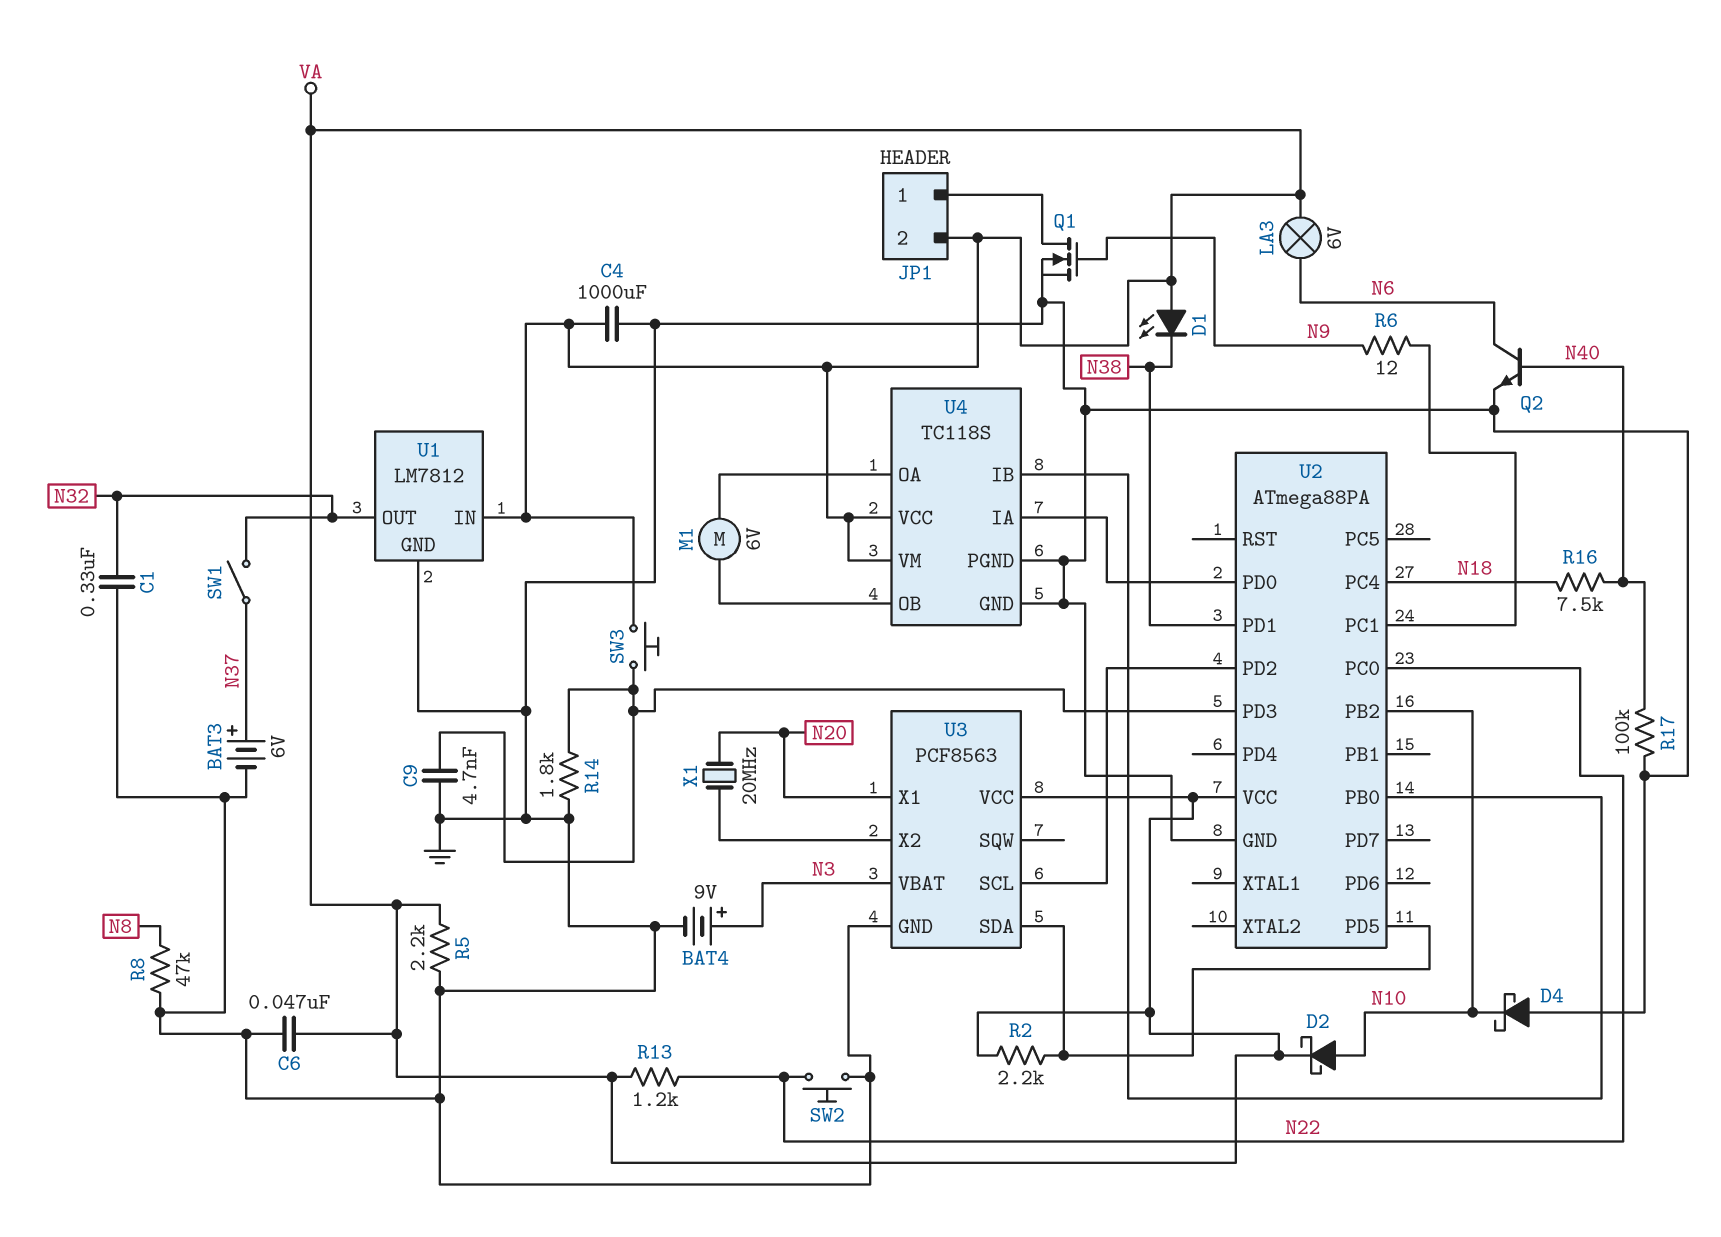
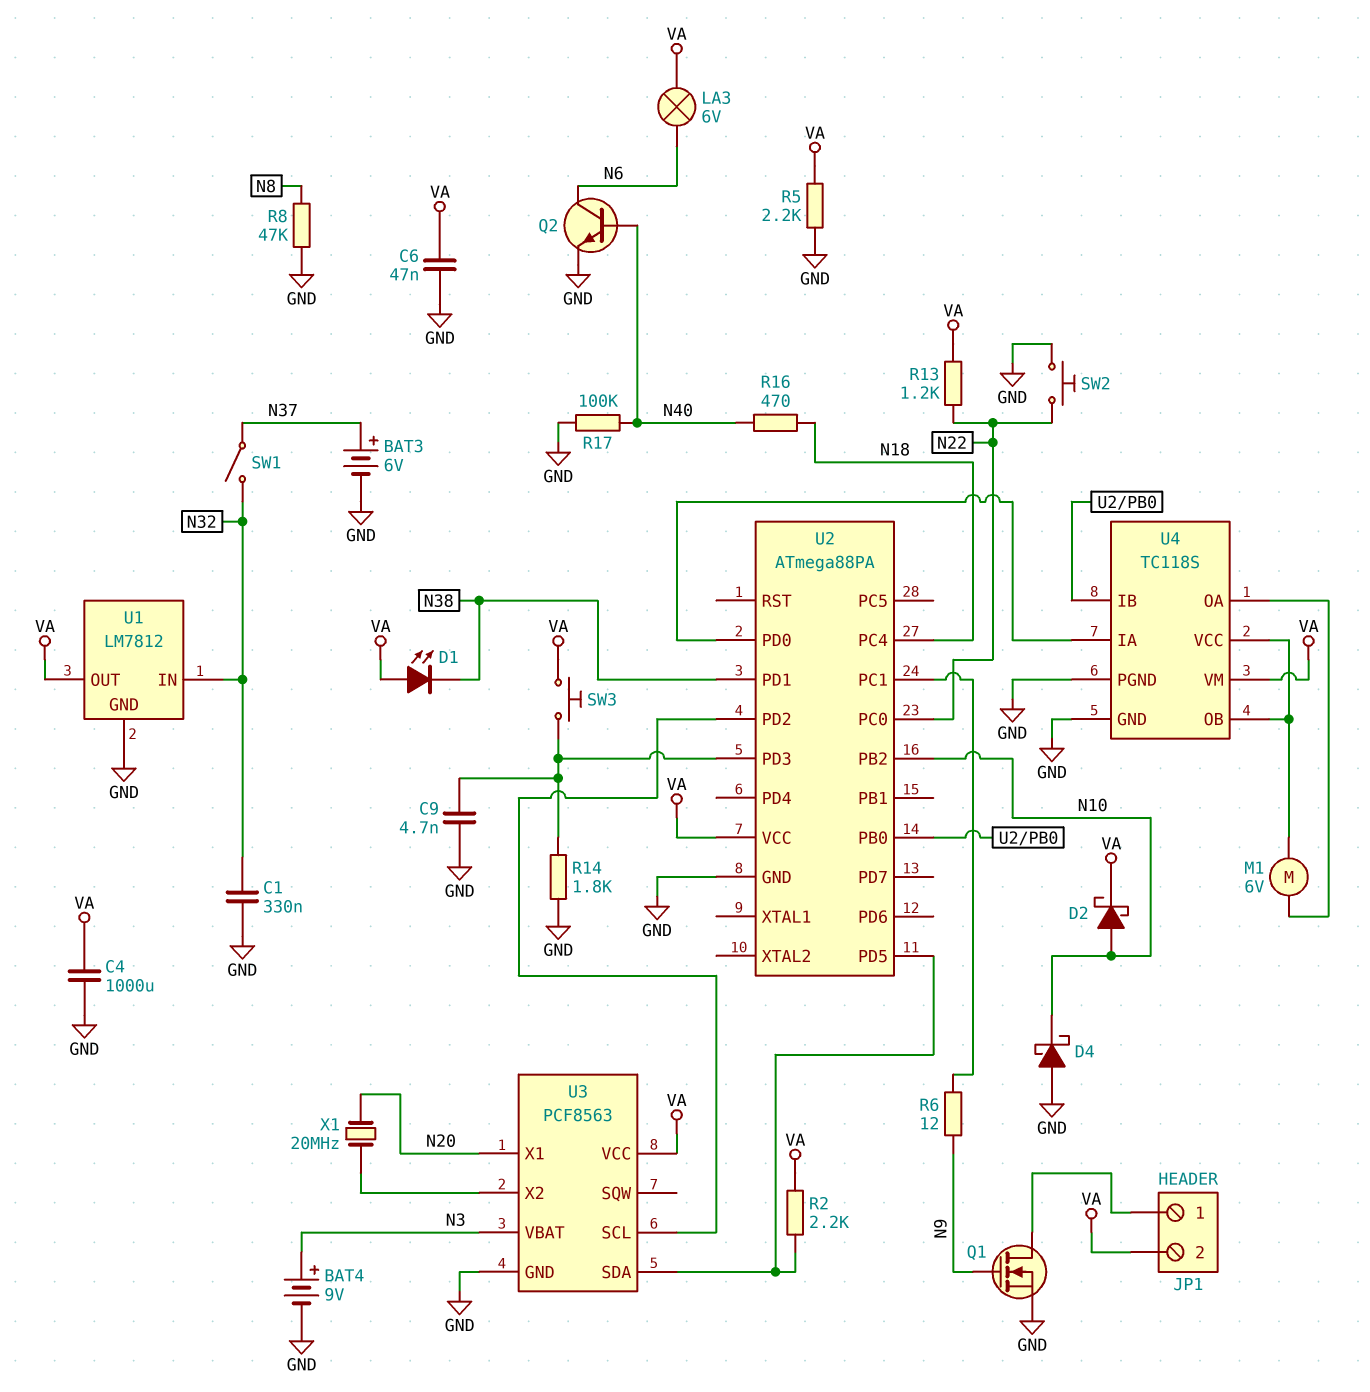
R16: 7.5k (N18, N40) -> 470 (N18, N40)
U1 pin IN: VA -> N32
U1 pin OUT: N32 -> VA
U4 pin VCC: VA -> U4/OB

